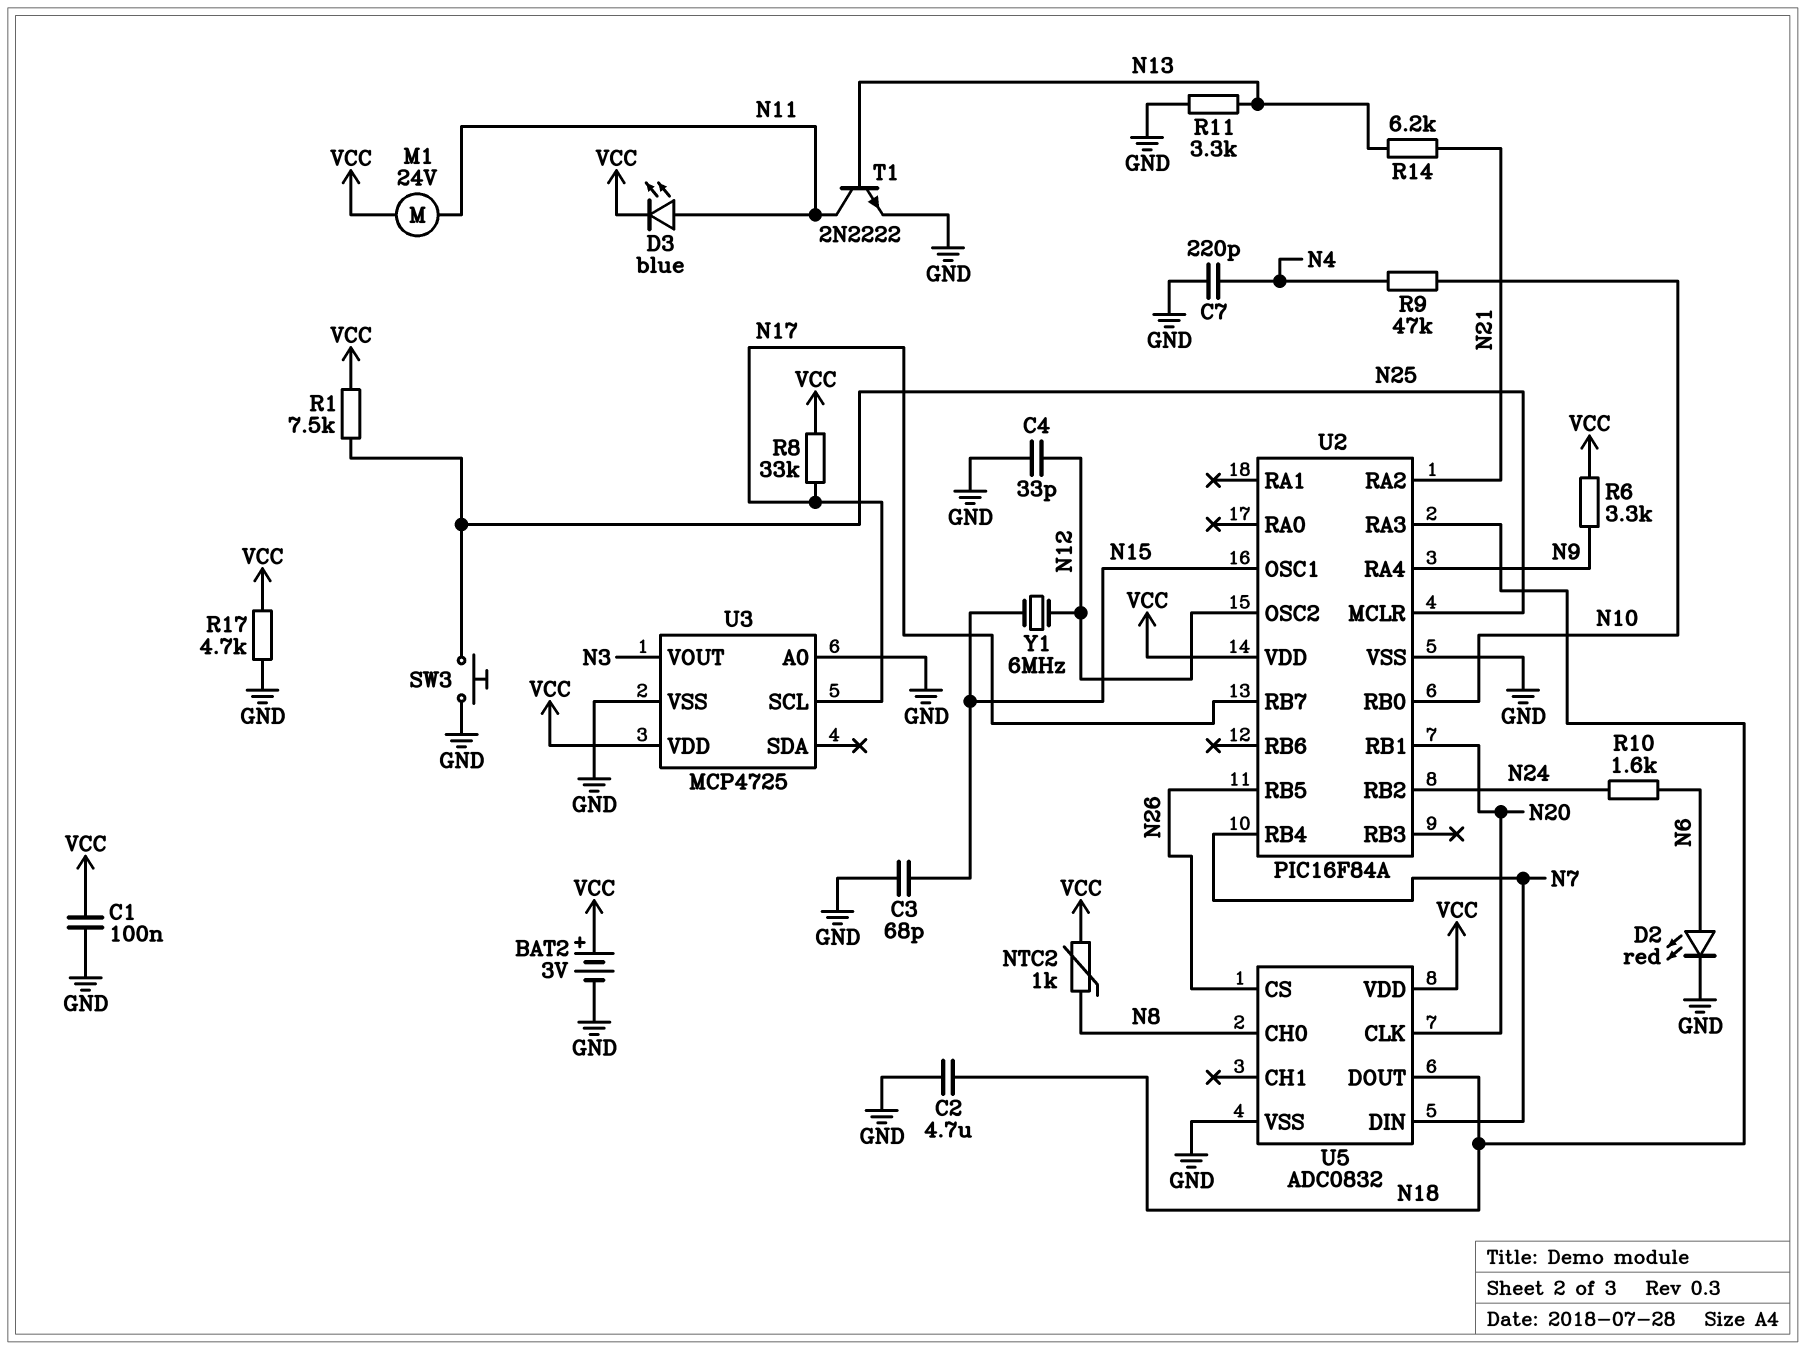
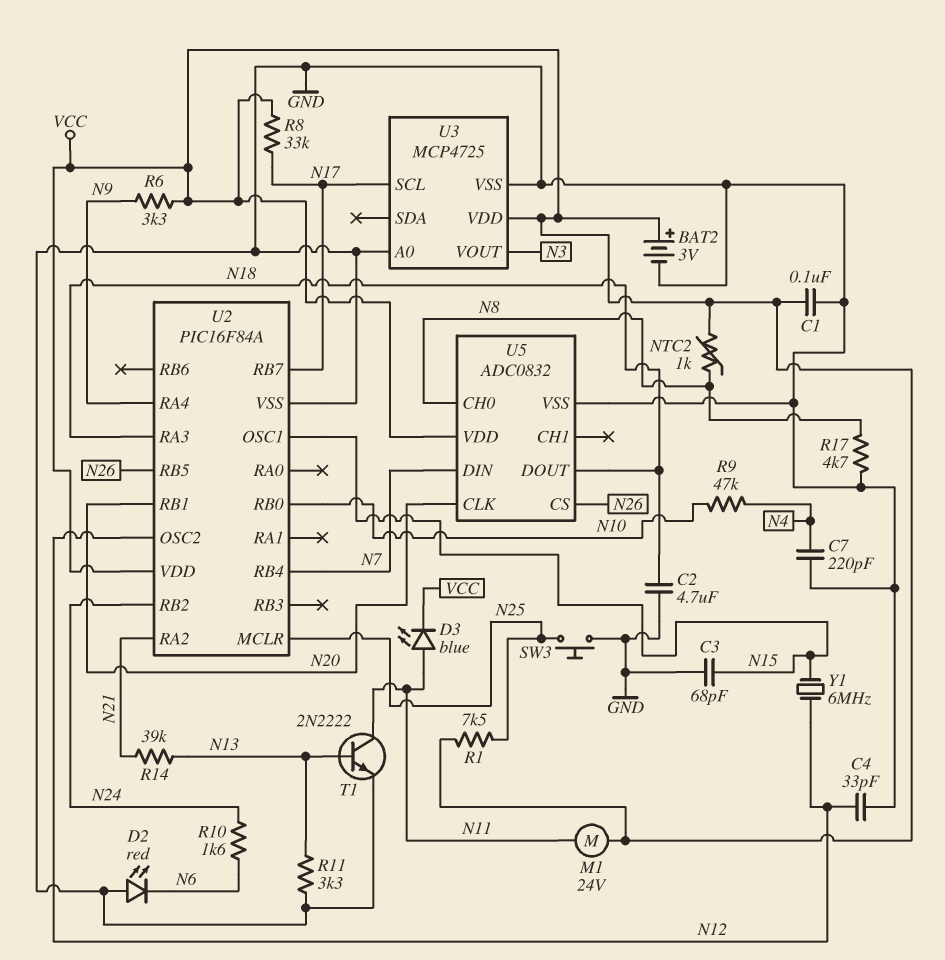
D2: LED red (A N6, K GND) -> LED red (A GND, K N6)
R14: 6.2k (N13, N21) -> 39k (N13, N21)
R17: 4.7k (GND, VCC) -> 4.7k (GND, N8)

